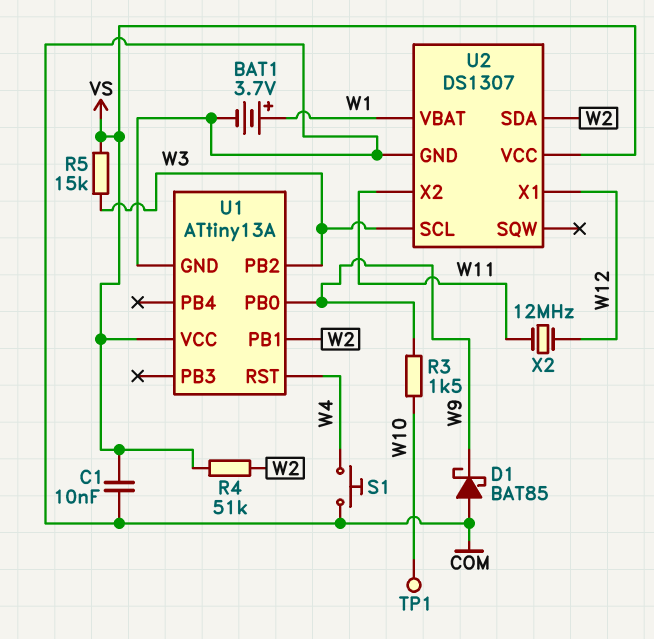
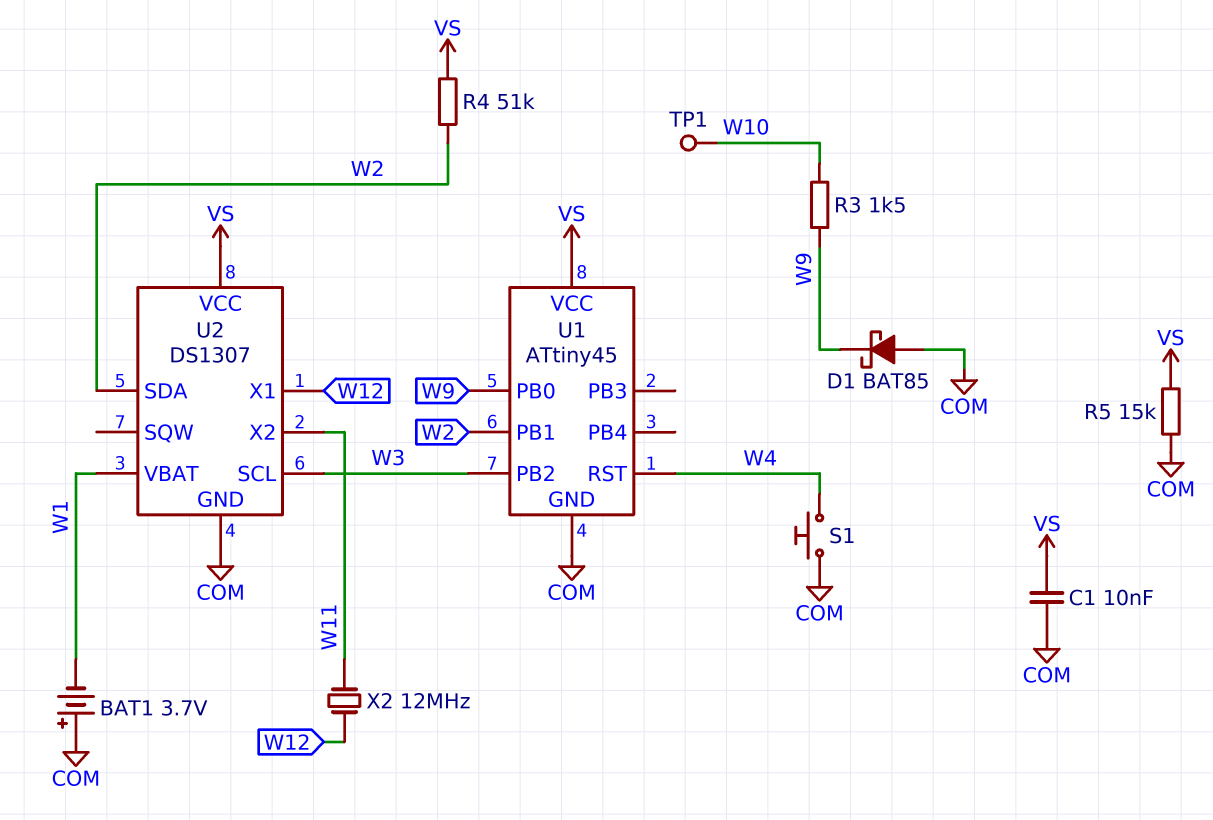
BAT1: 3.7V (plus W1, minus COM) -> 3.7V (plus COM, minus W1)
R5: 15k (VS, W3) -> 15k (COM, VS)
U1: ATtiny13A -> ATtiny45

